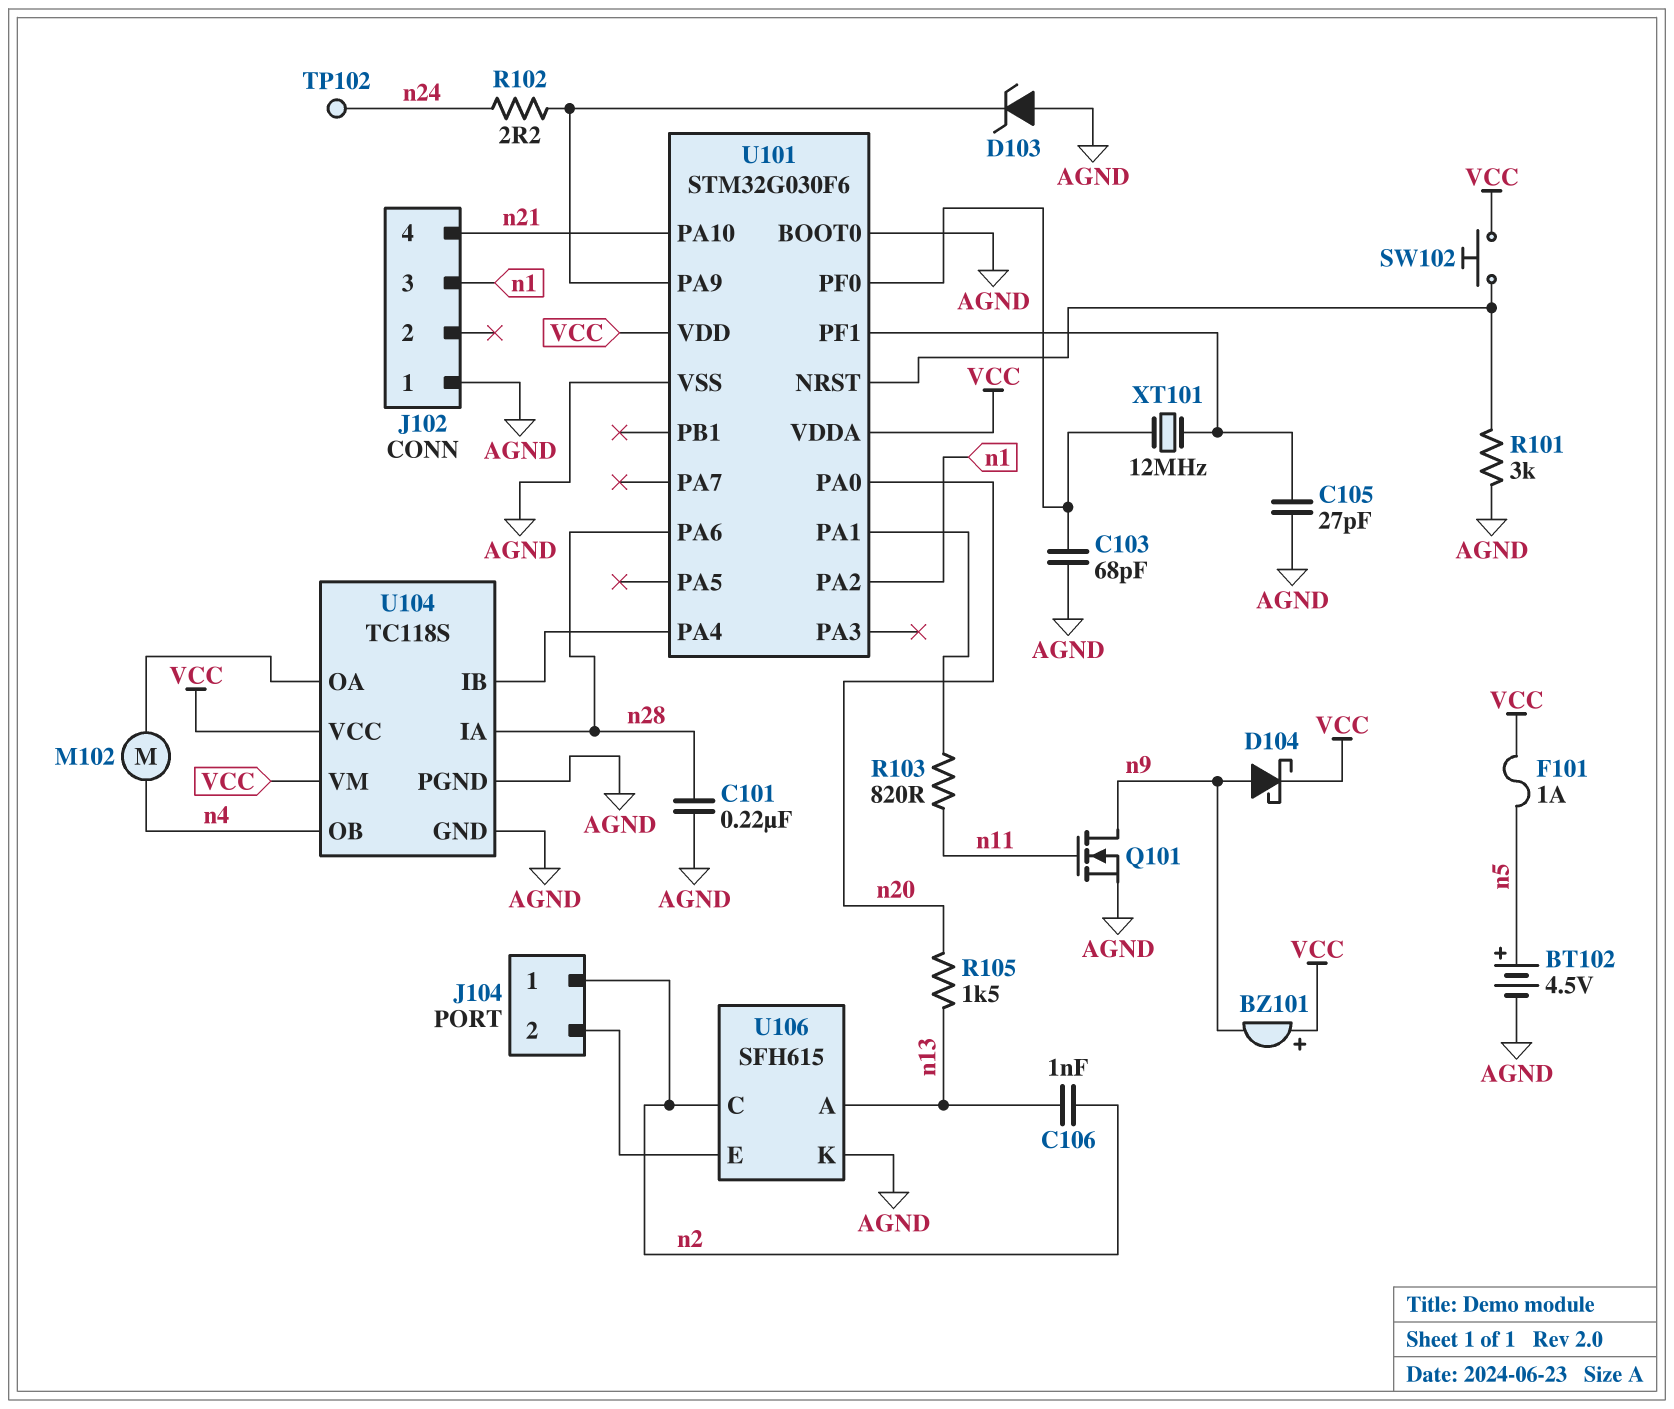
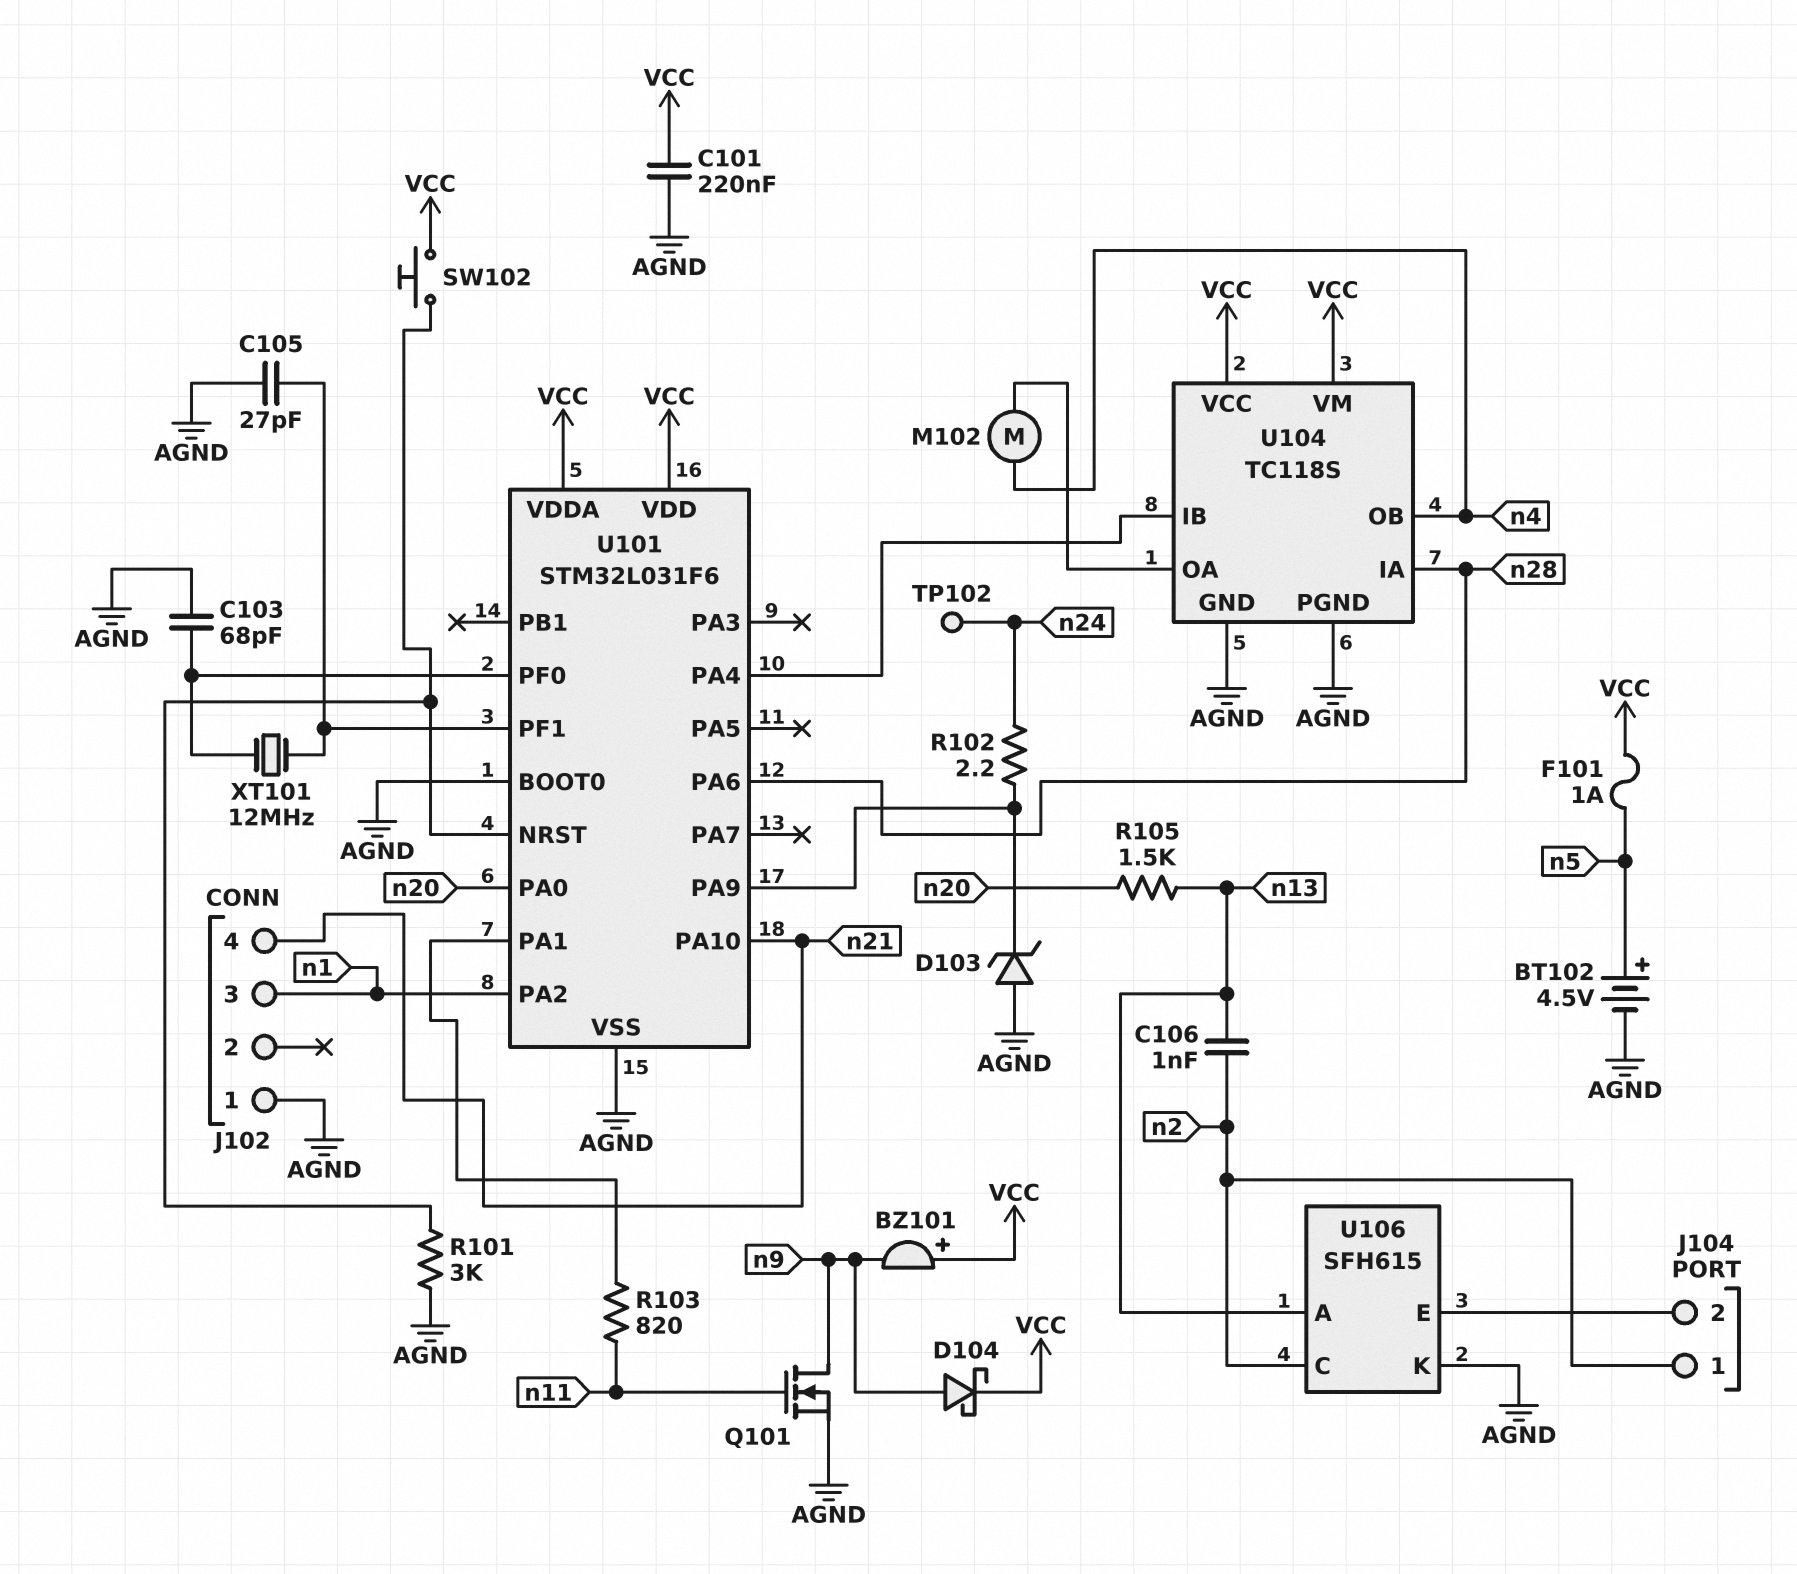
C101: 220nF (AGND, n28) -> 220nF (AGND, VCC)
U101: STM32G030F6 -> STM32L031F6

